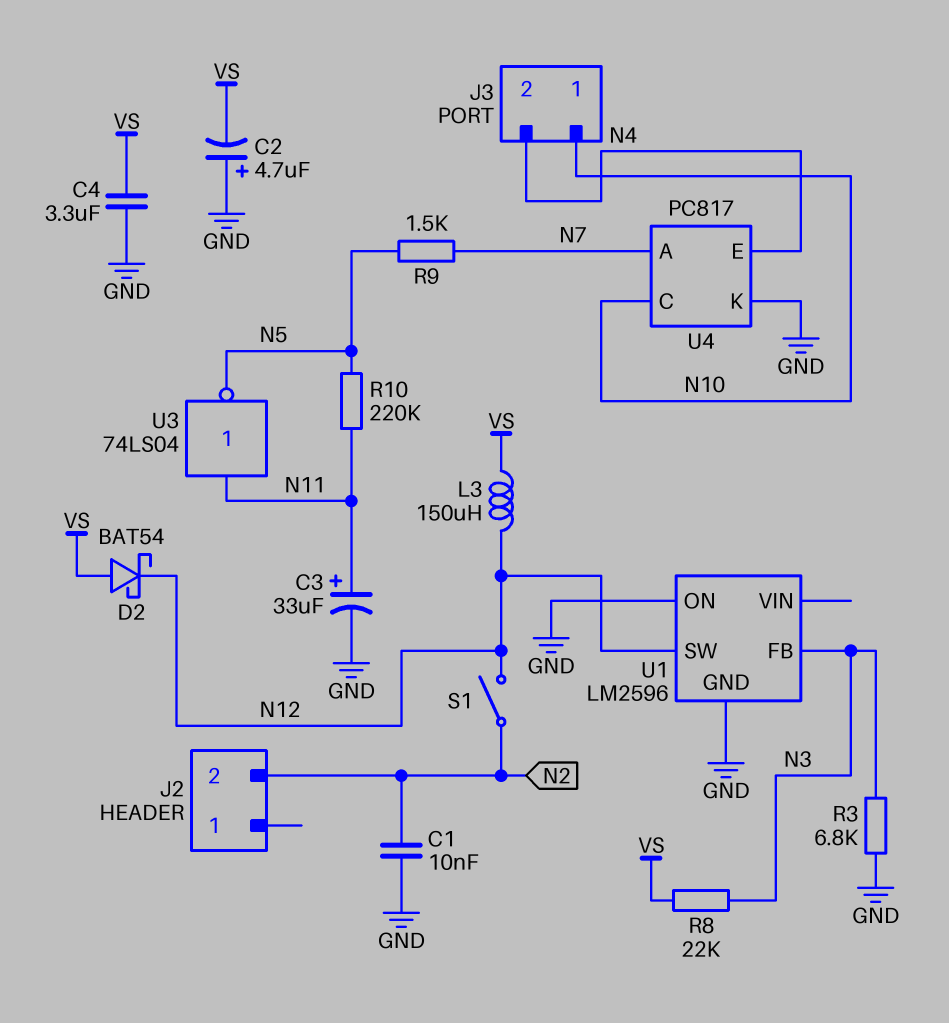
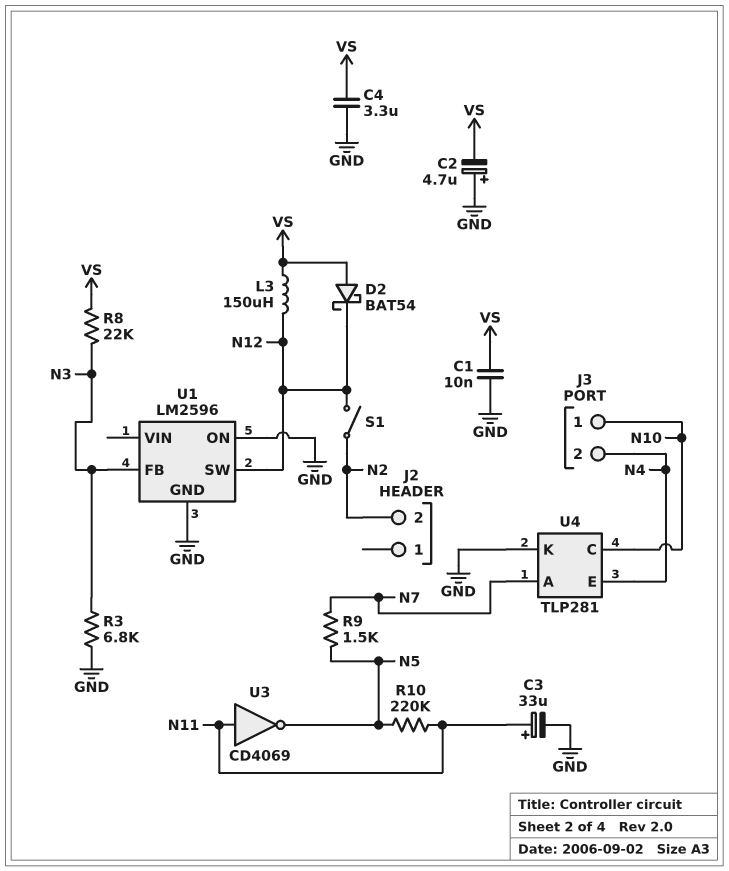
C1: 10nF (GND, N2) -> 10nF (GND, VS)
U3: NOT 74LS04 (in N11, out N5) -> NOT CD4069 (in N11, out N5)
U4: PC817 -> TLP281

